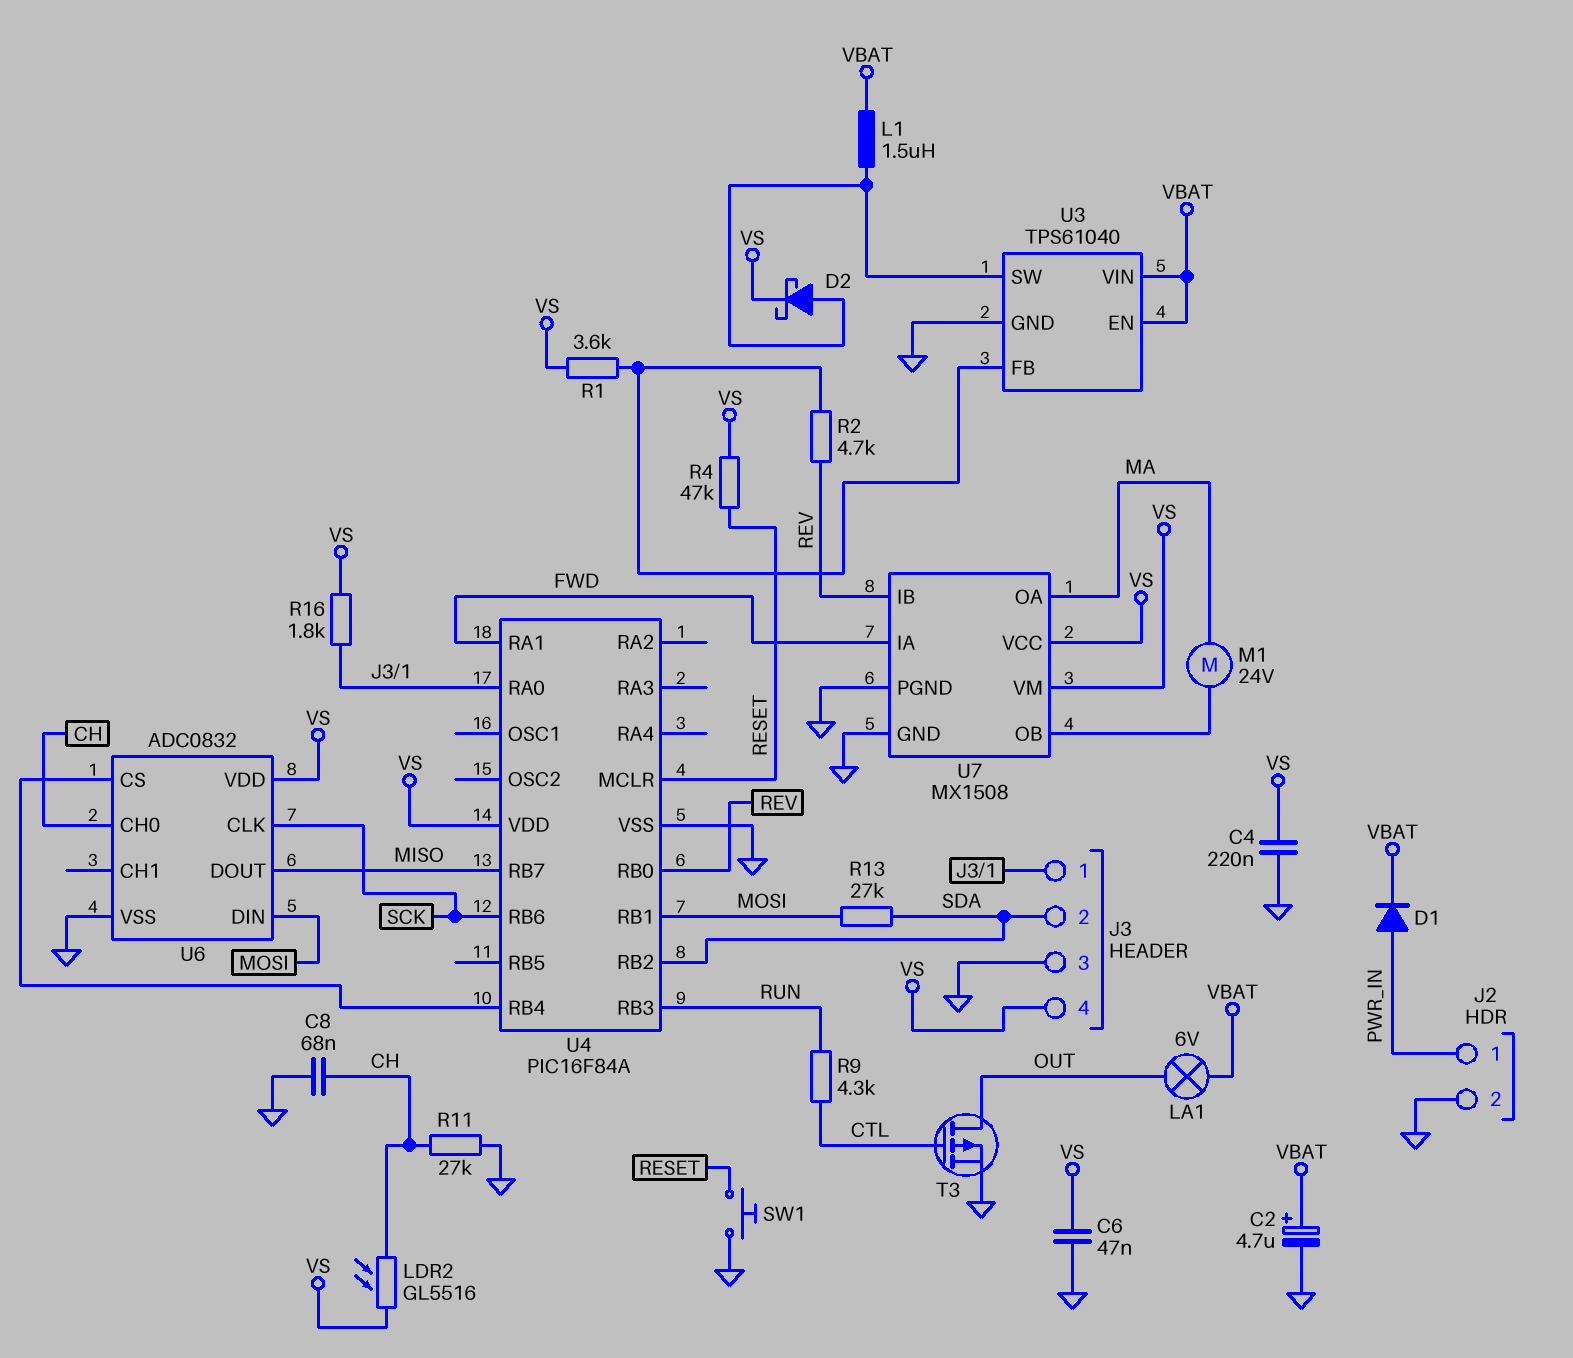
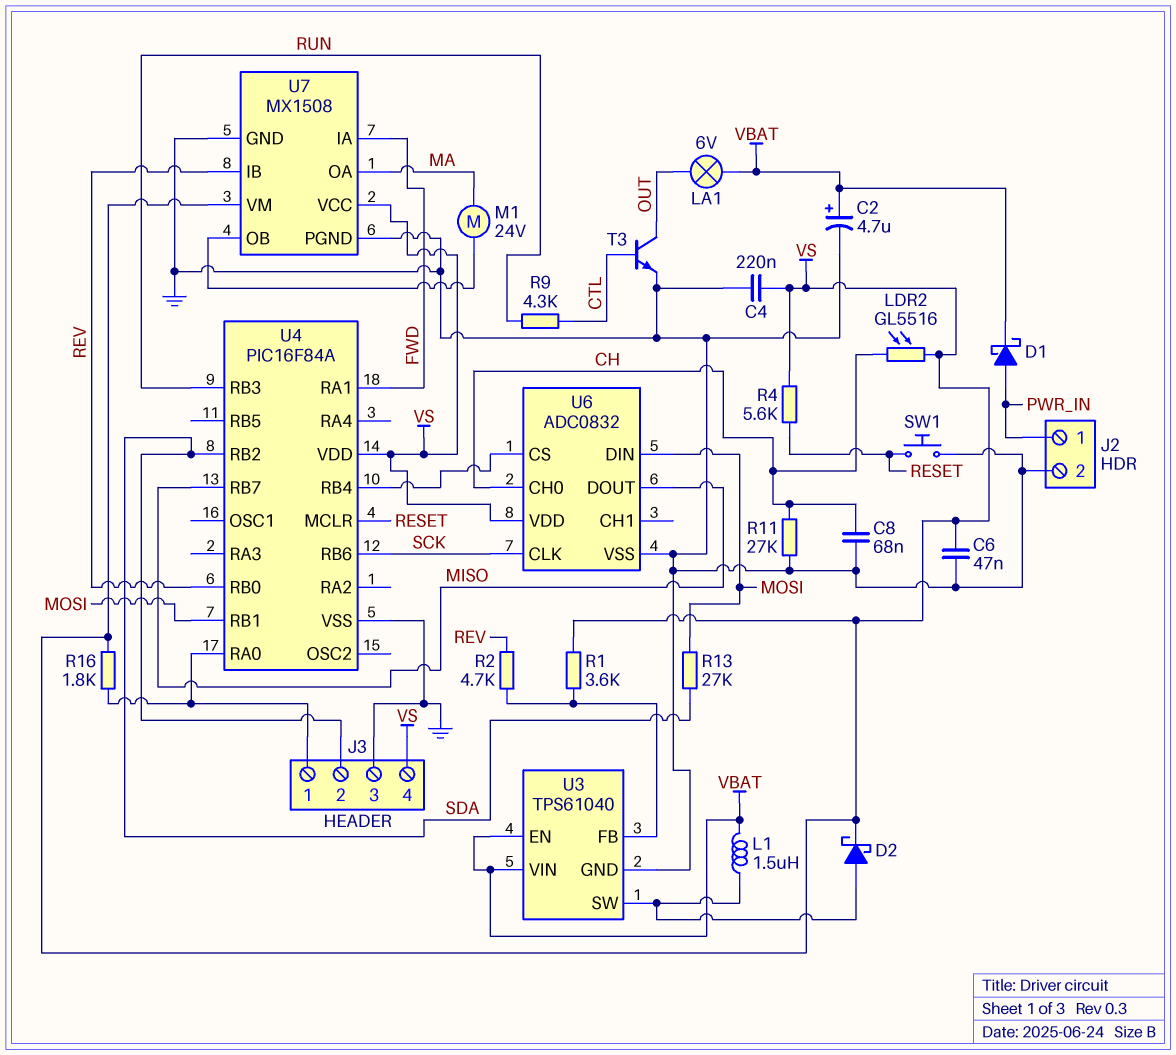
D1: diode (A PWR_IN, K VBAT) -> schottky (A PWR_IN, K VBAT)
R4: 47k (RESET, VS) -> 5.6k (RESET, VS)
T3: PMOS (G CTL, D OUT, S GND) -> NPN (B CTL, C OUT, E GND)

